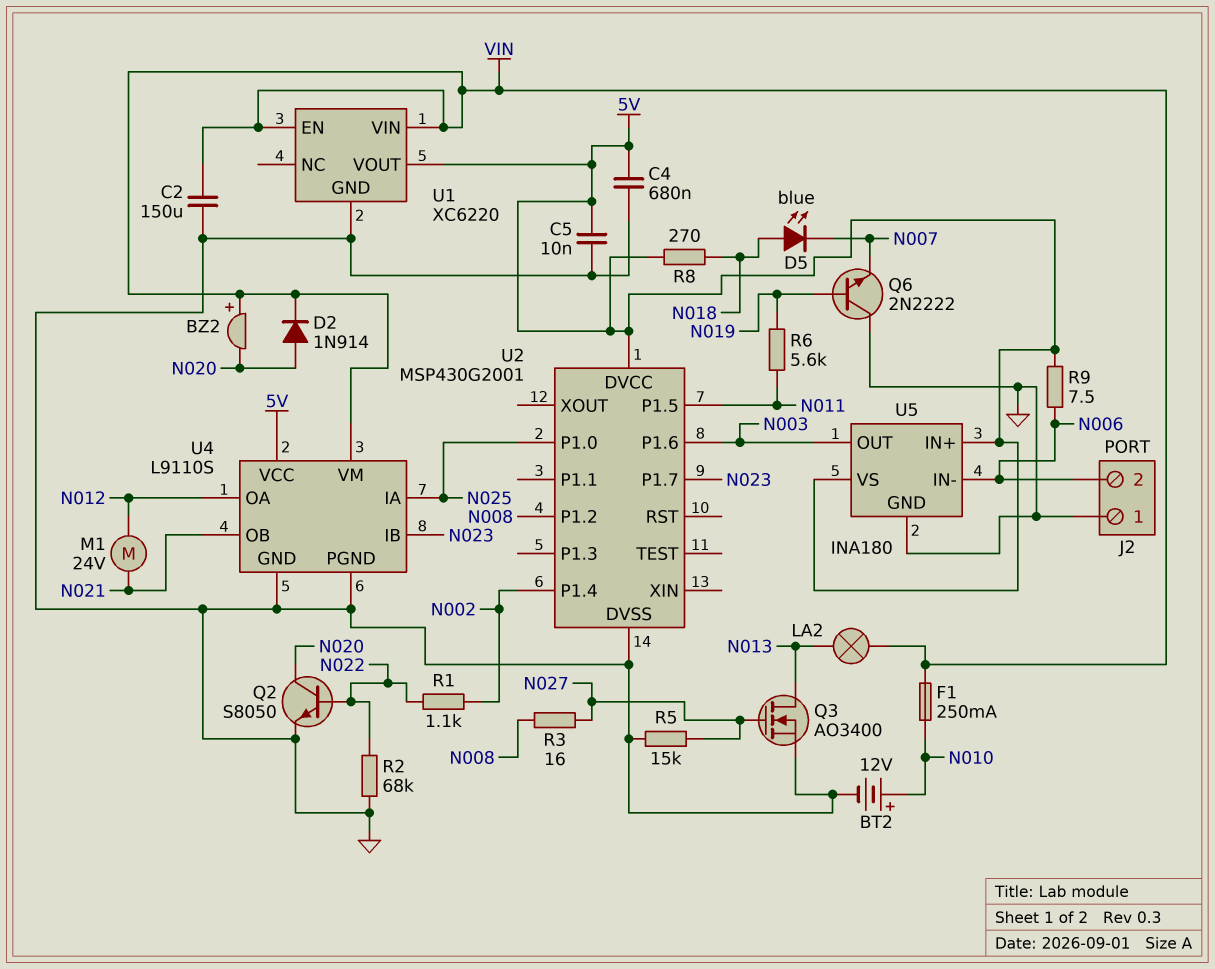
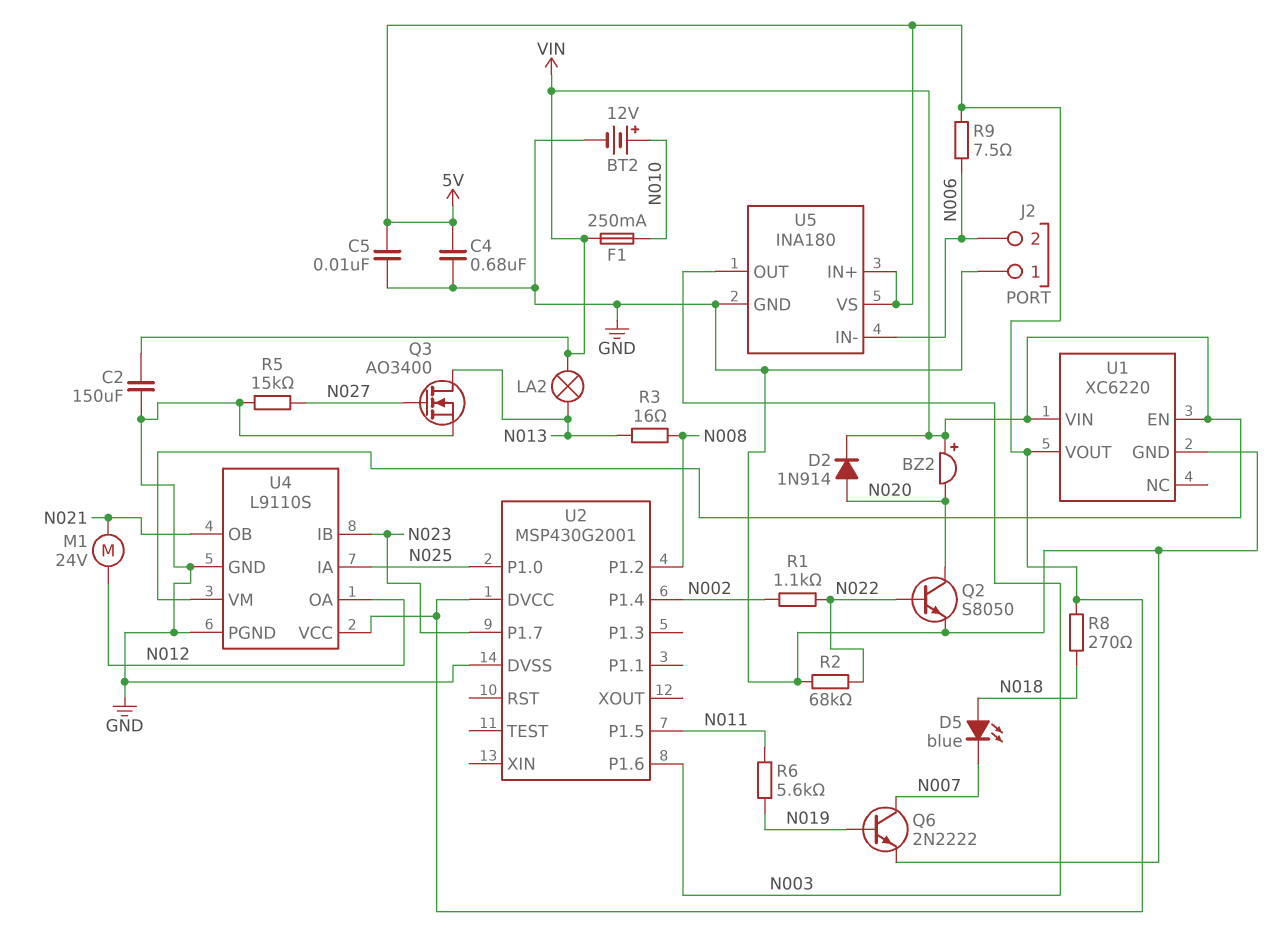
Q6: NPN 2N2222 (B N019, C GND, E N007) -> NPN 2N2222 (B N019, C N007, E GND)
R3: 16 (N008, N027) -> 16 (N008, N013)

